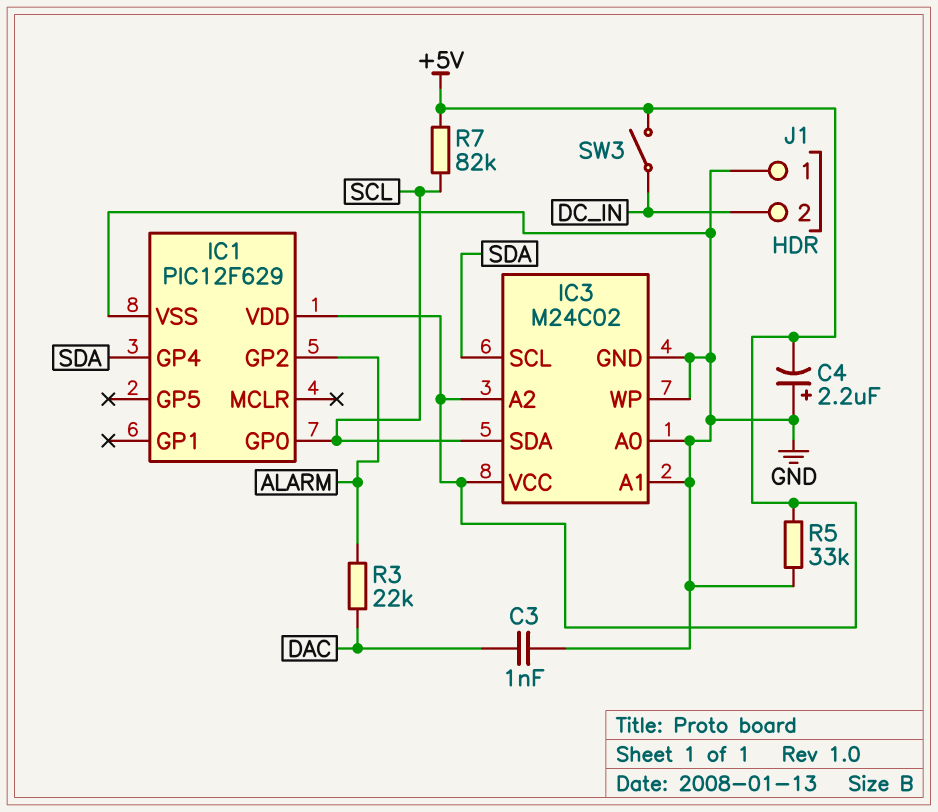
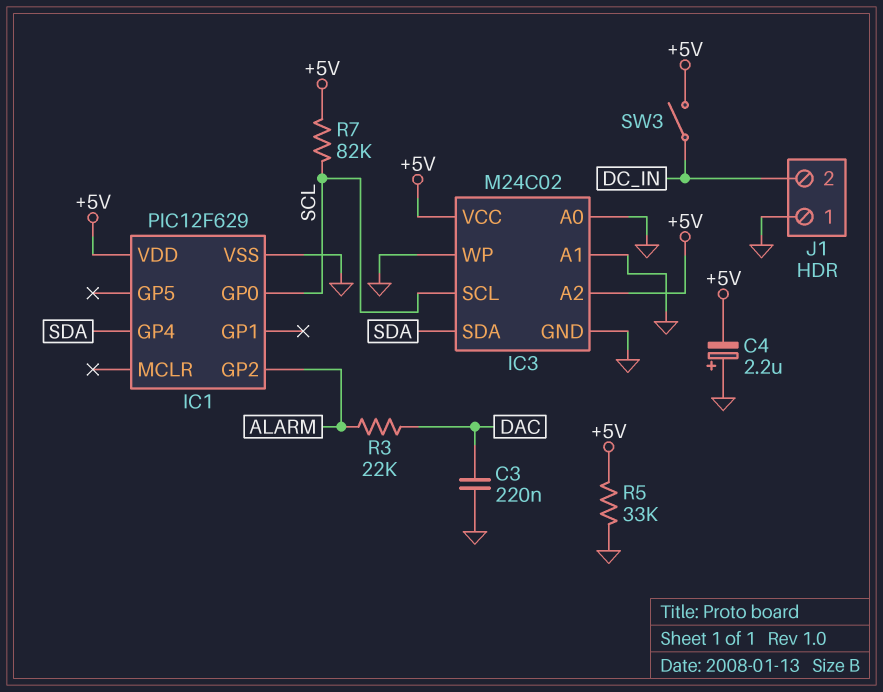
C3: 1nF (DAC, GND) -> 220nF (DAC, GND)
IC3 pin SCL: SDA -> SCL
IC3 pin SDA: SCL -> SDA

